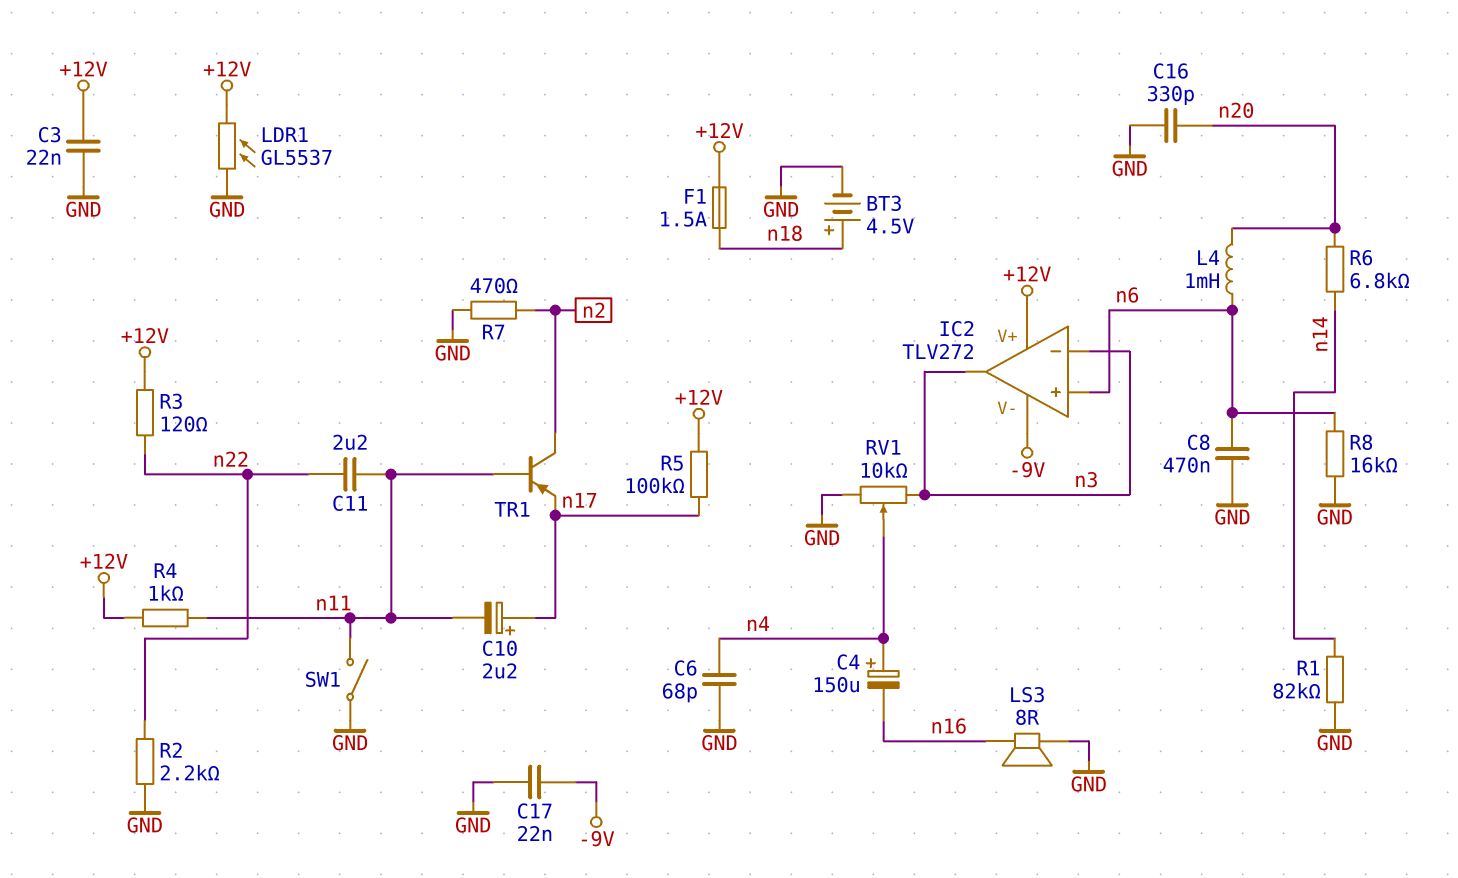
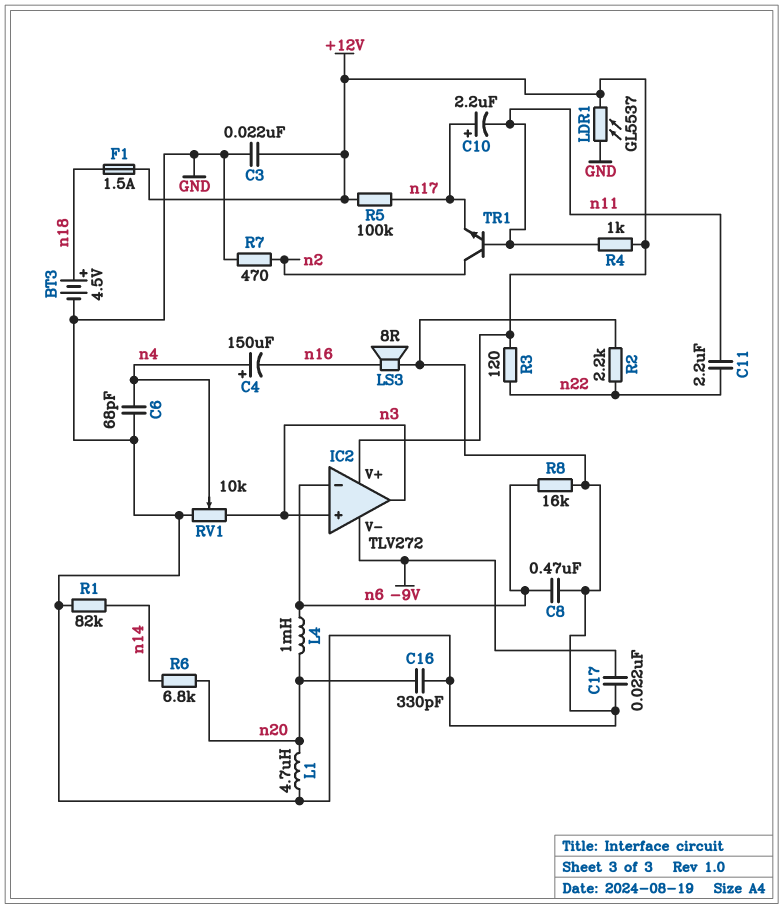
IC2 pin in+: n6 -> n3
IC2 pin in-: n3 -> n6
L1: none -> 4.7uH (GND, n20)
SW1: switch (GND, n11) -> none
TR1: PNP (B n11, C n2, E n17) -> NPN (B n11, C n2, E n17)

